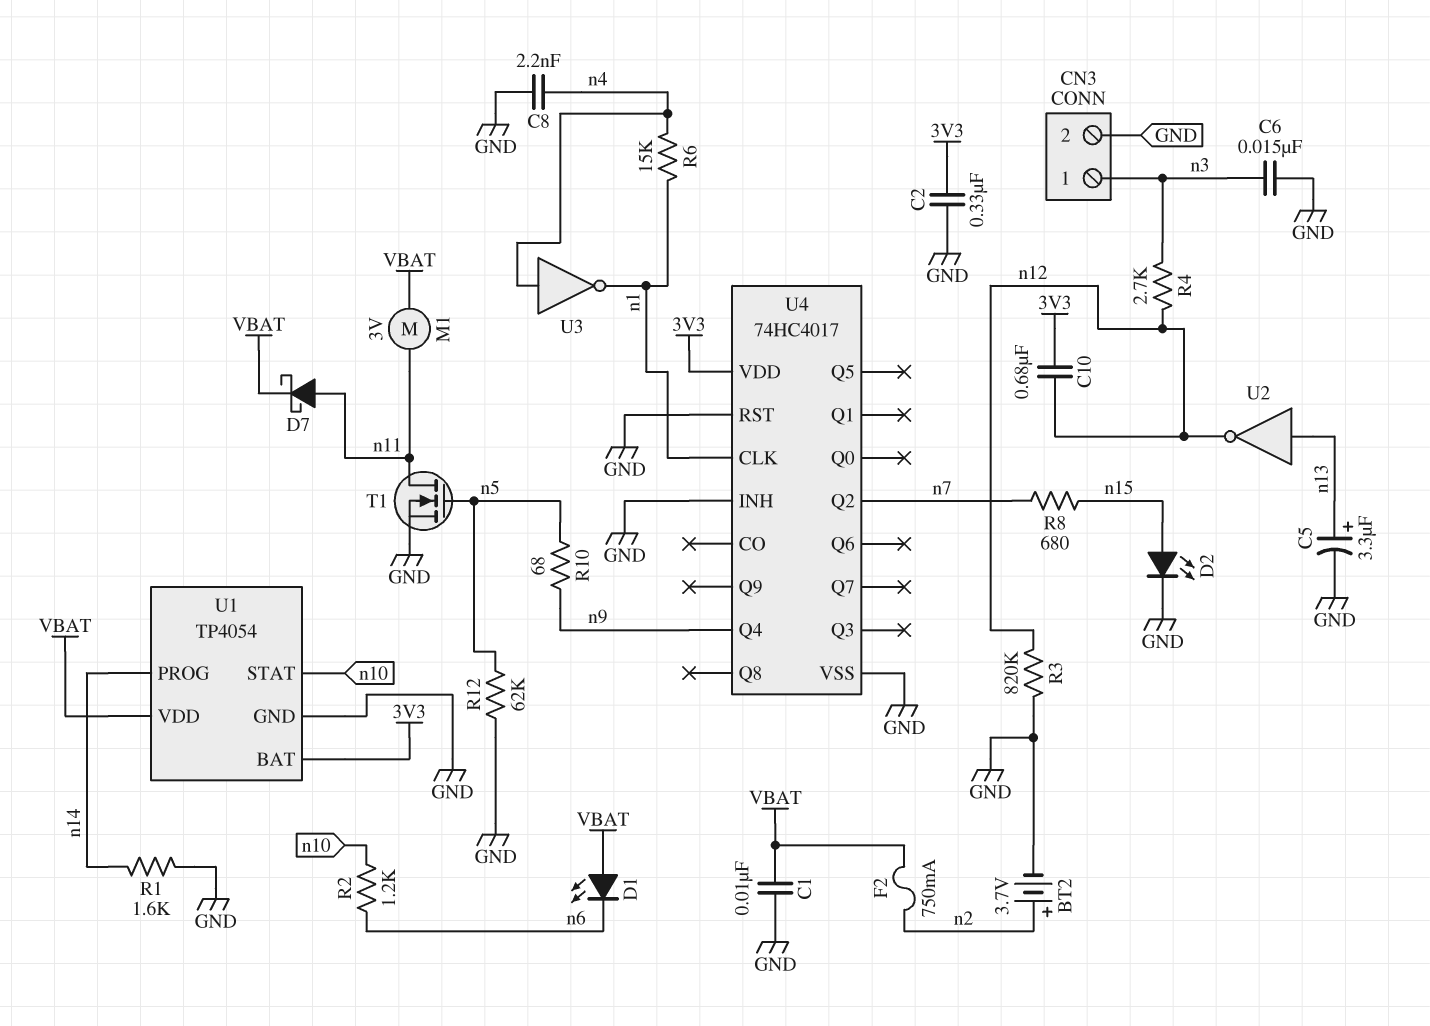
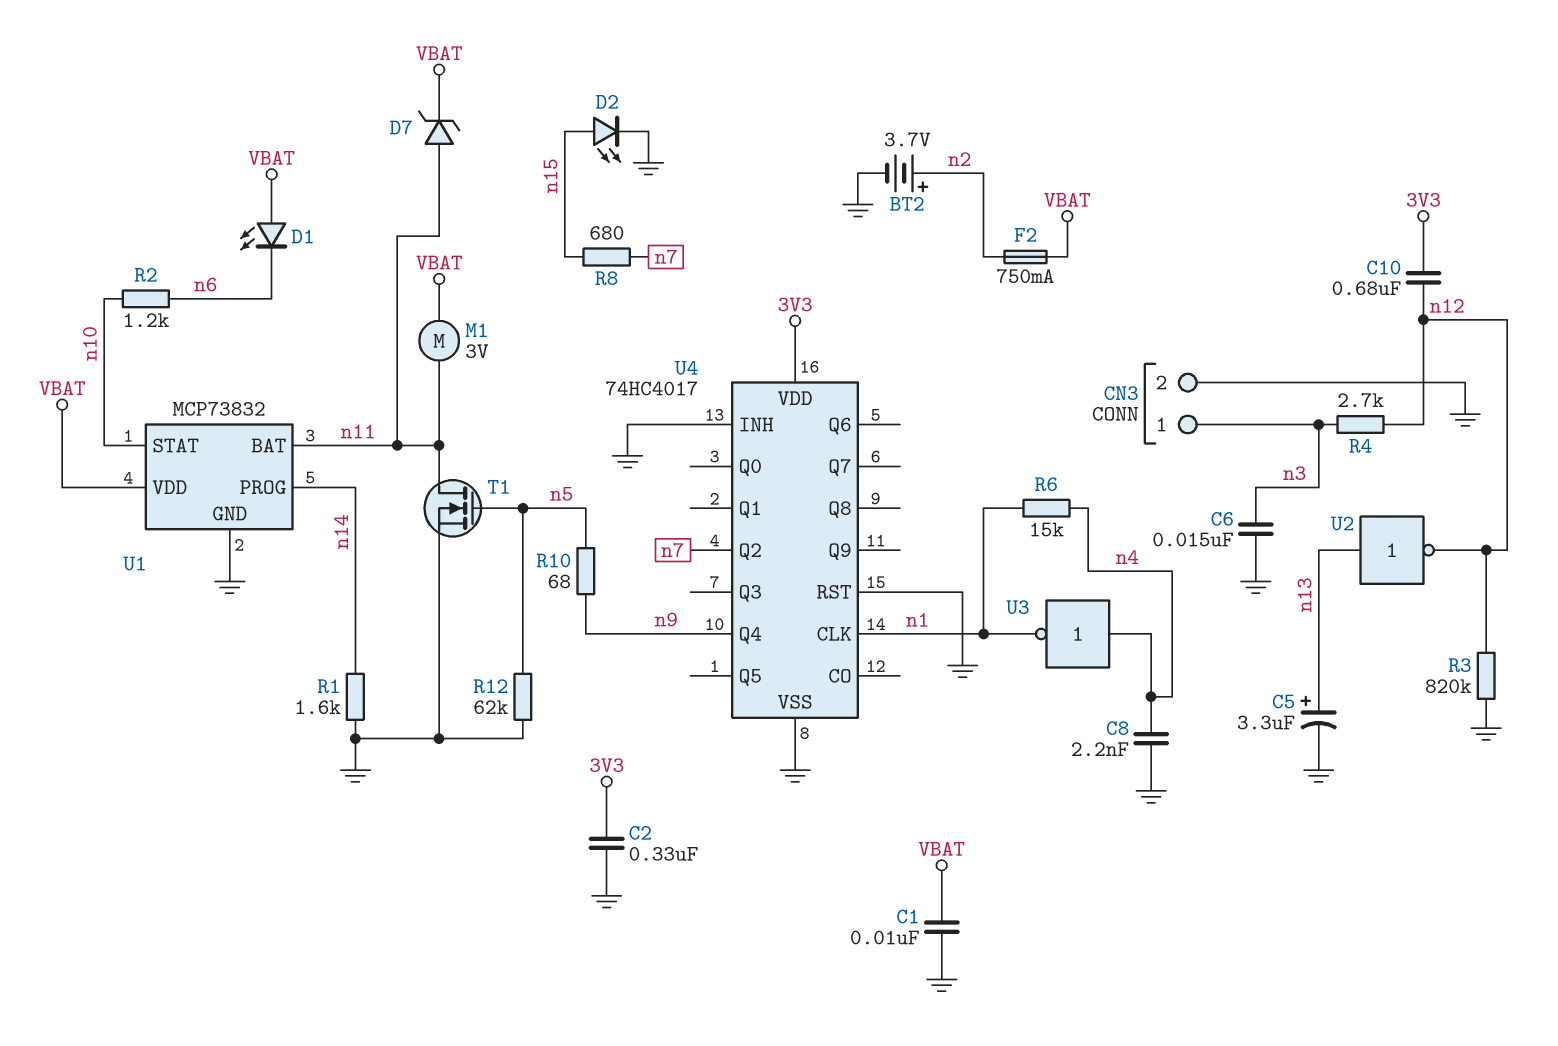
D7: schottky (A n11, K VBAT) -> zener (A n11, K VBAT)
U1: TP4054 -> MCP73832
U1 pin BAT: 3V3 -> n11

